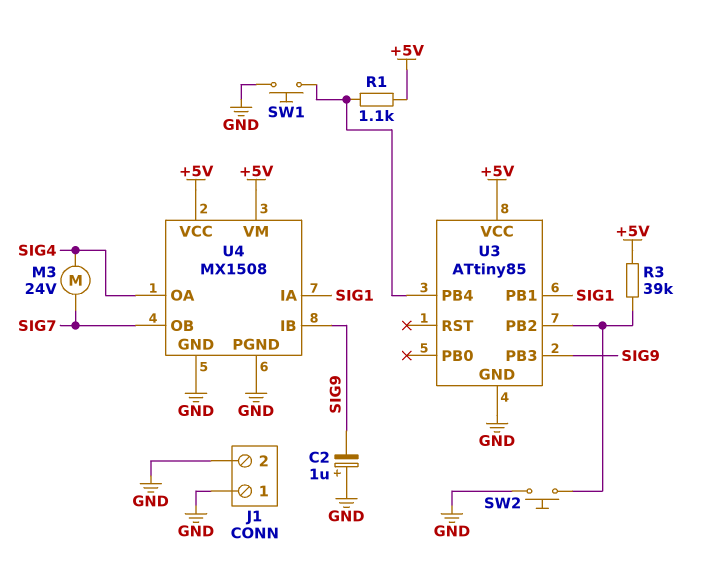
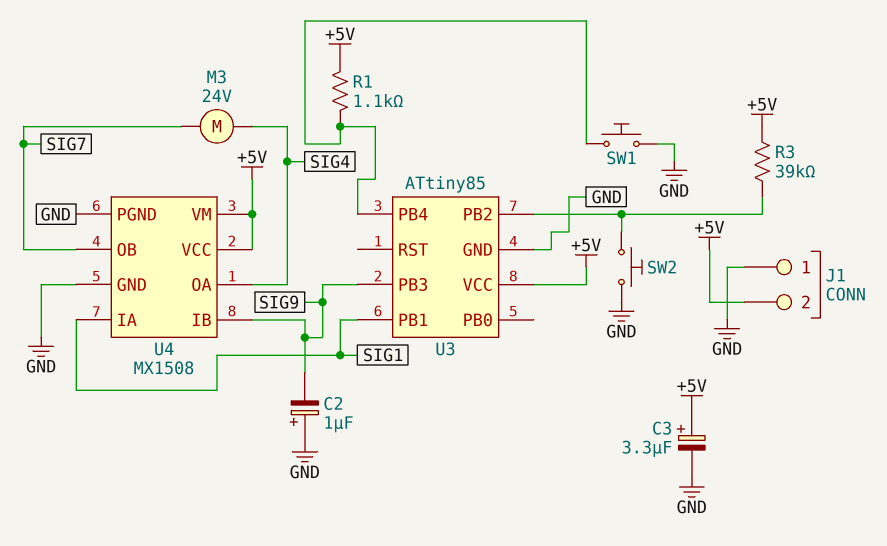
C3: none -> 3.3uF (plus +5V, minus GND)
J1 pin 2: GND -> +5V

